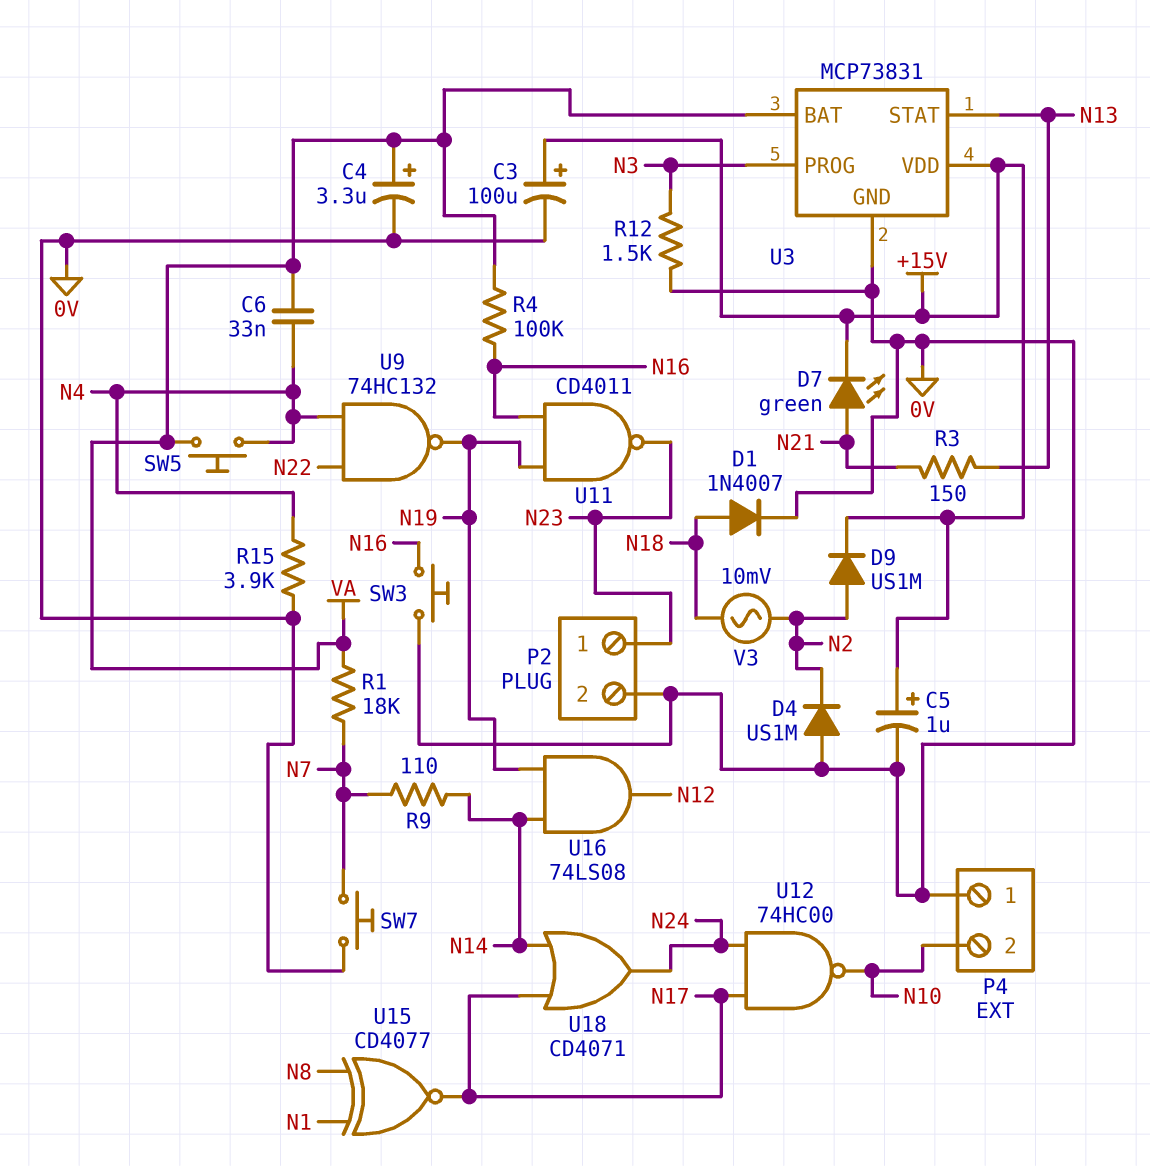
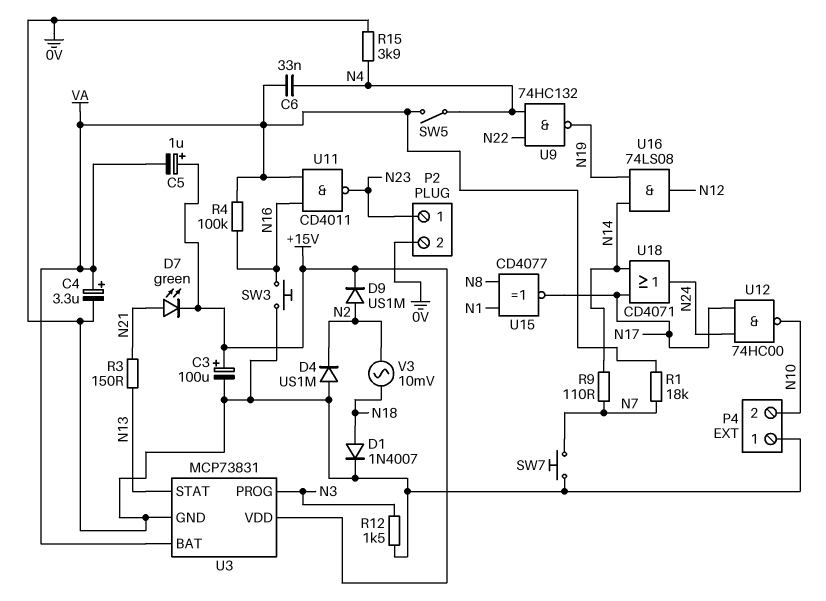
C5: 1uF (plus +15V, minus 0V) -> 1uF (plus +15V, minus VA)
SW5: button (N4, VA) -> switch (N4, VA)
U11: NAND CD4011 (in N16, in N19, out N23) -> NAND CD4011 (in N16, in VA, out N23)

